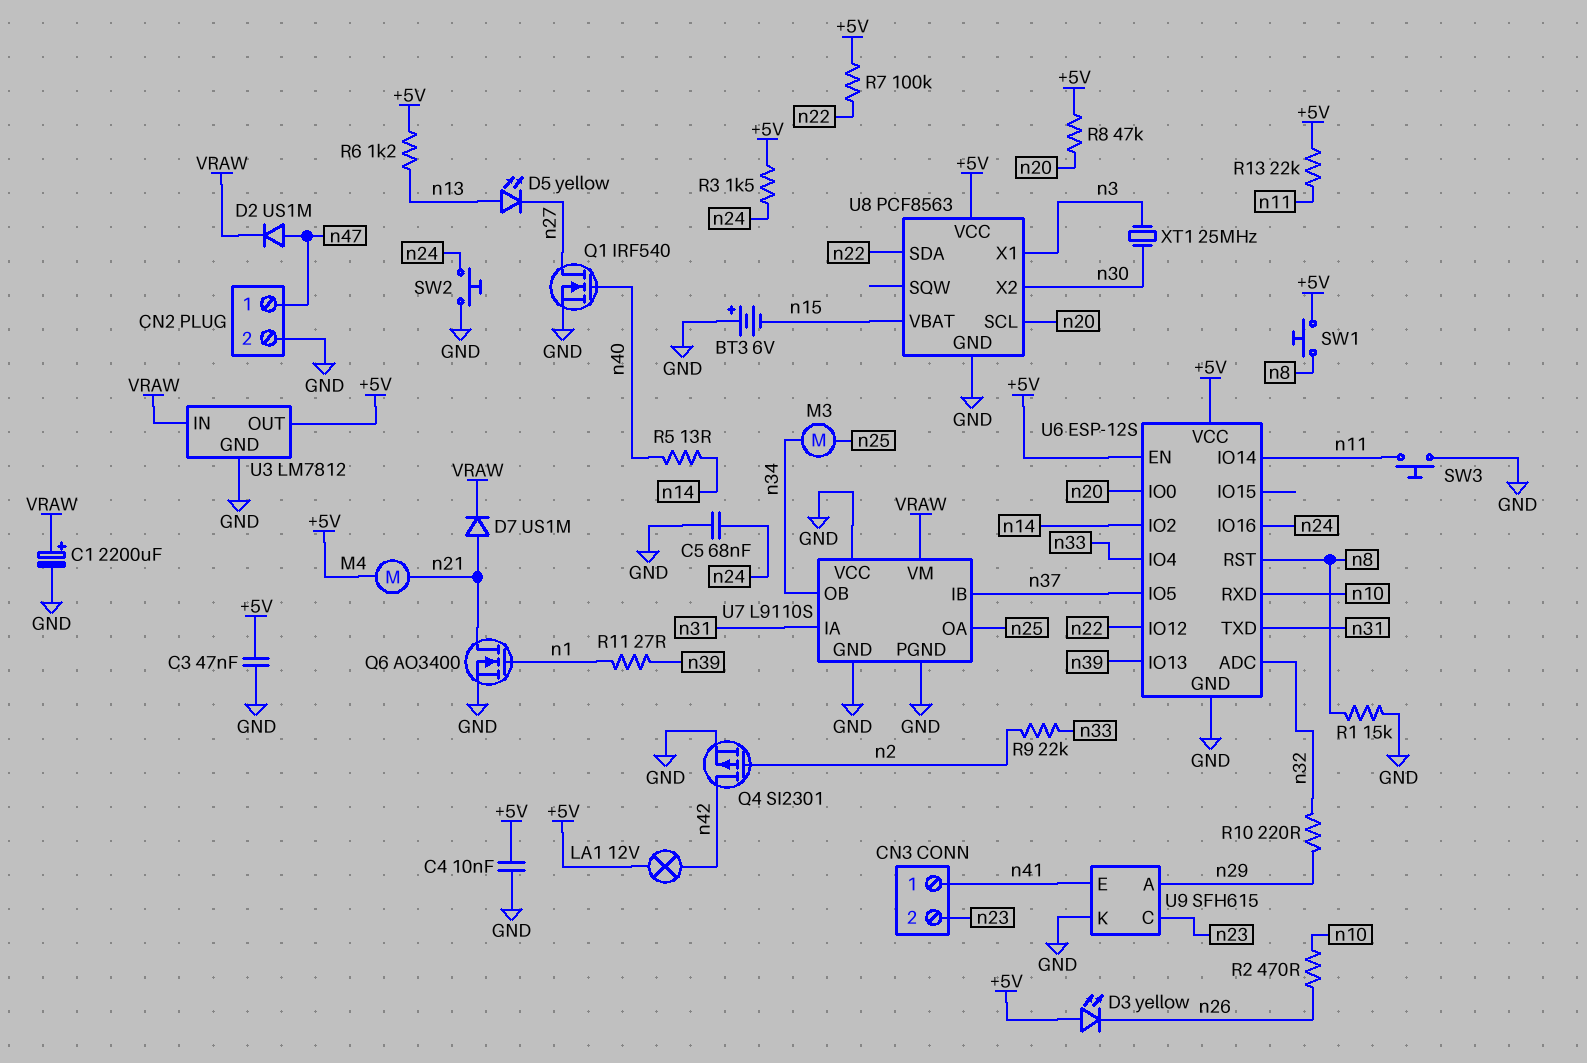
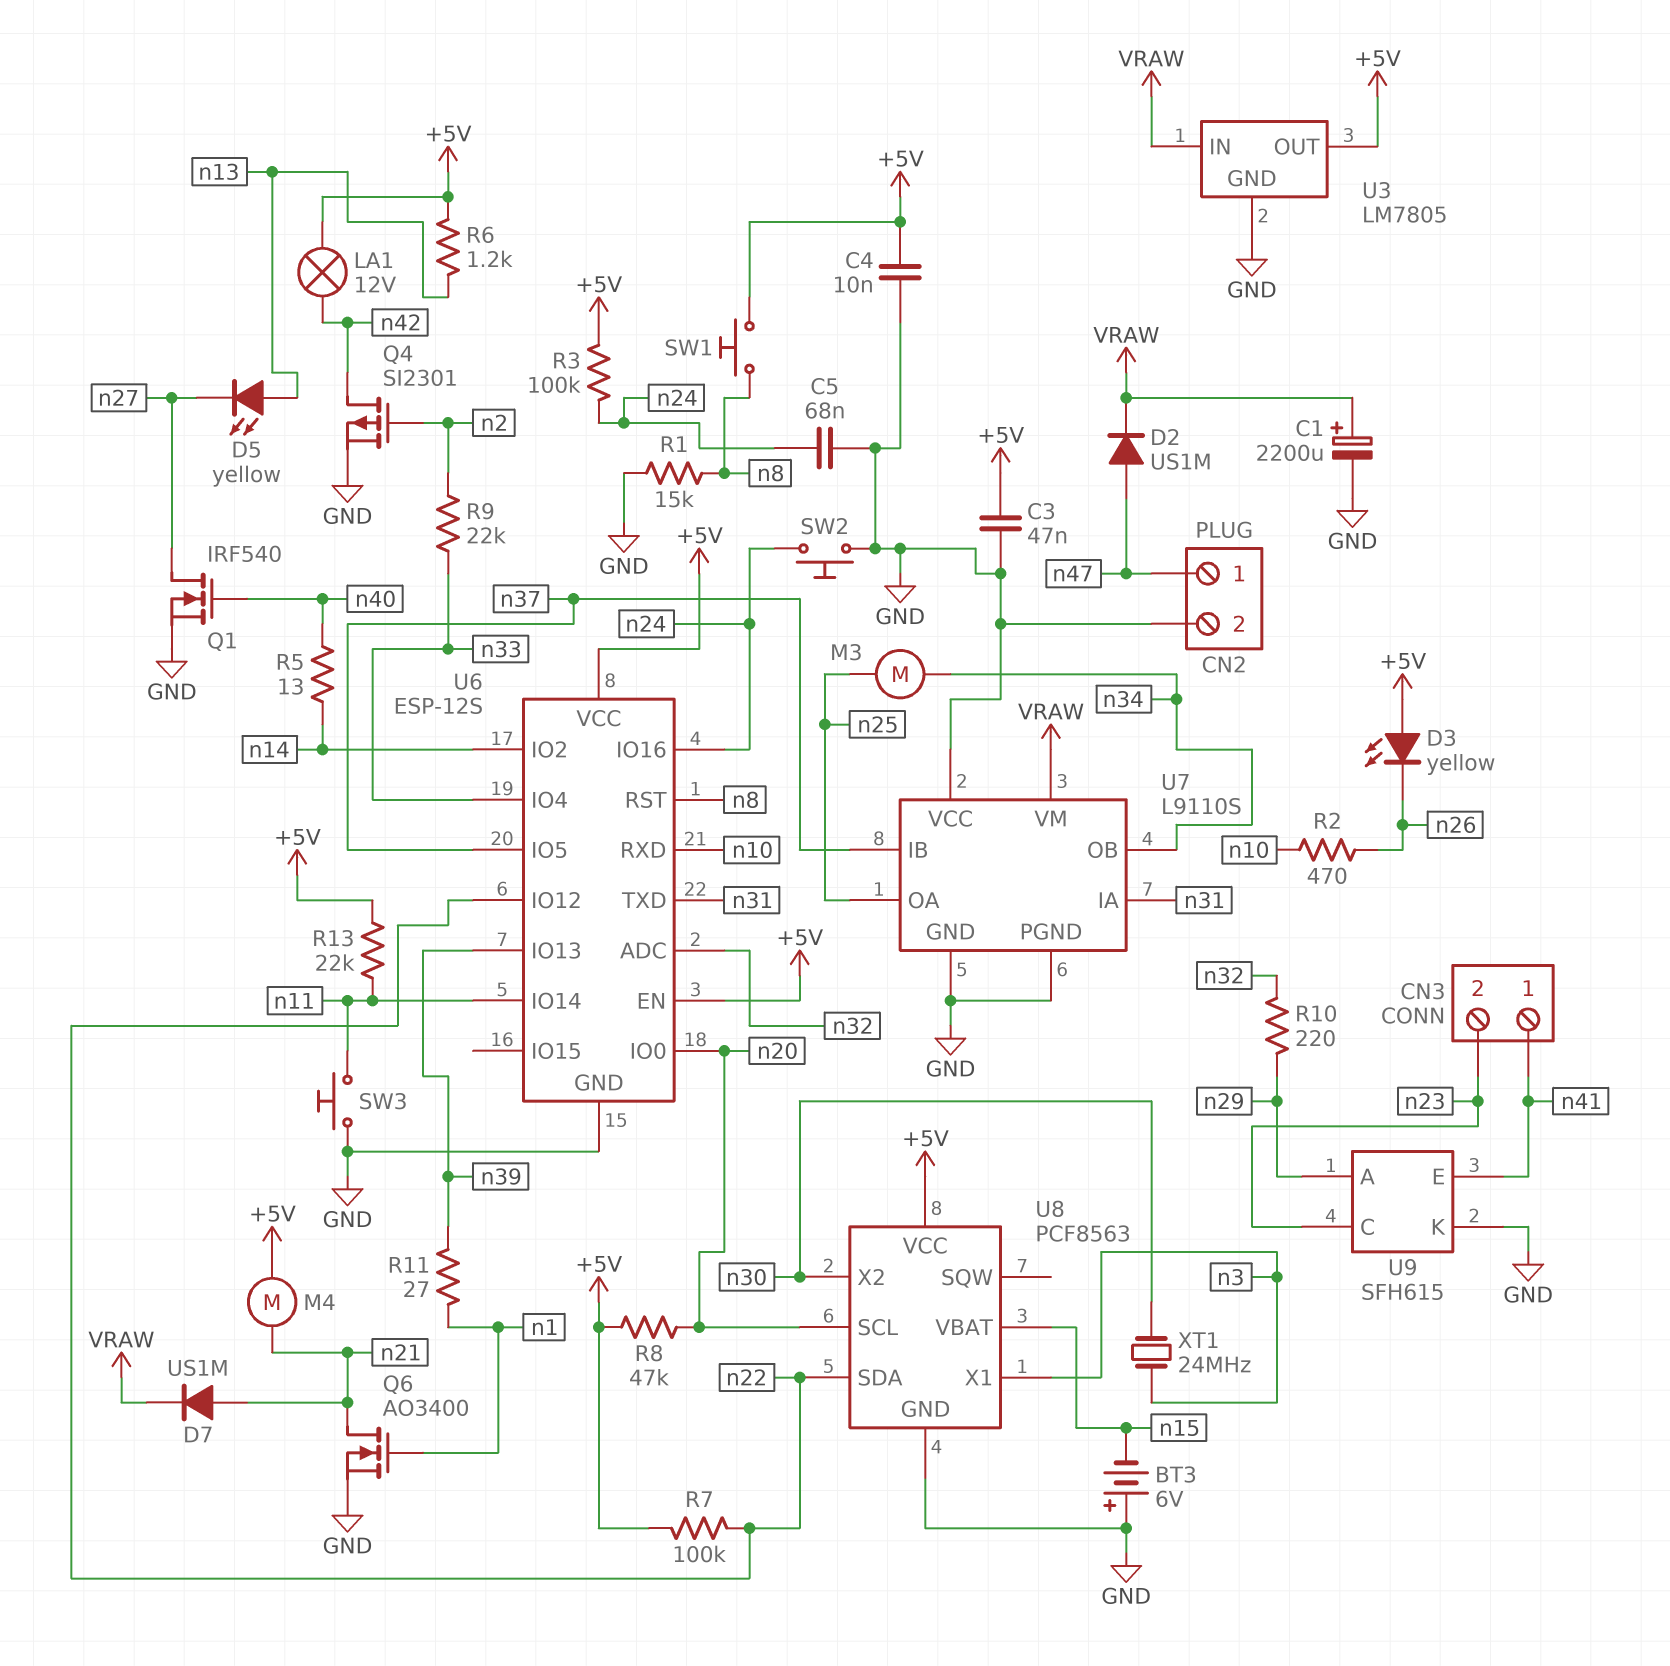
R3: 1.5k (+5V, n24) -> 100k (+5V, n24)
U3: LM7812 -> LM7805
XT1: 25MHz (n3, n30) -> 24MHz (n3, n30)

